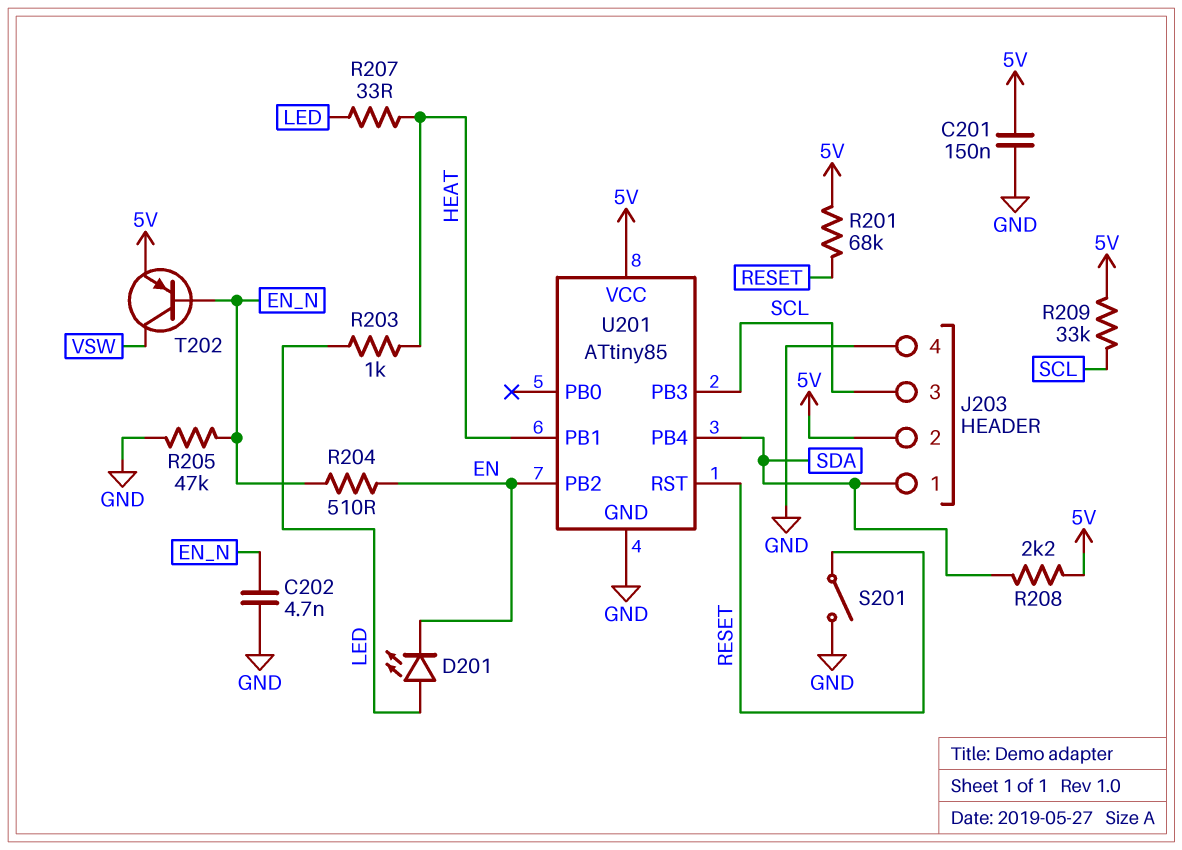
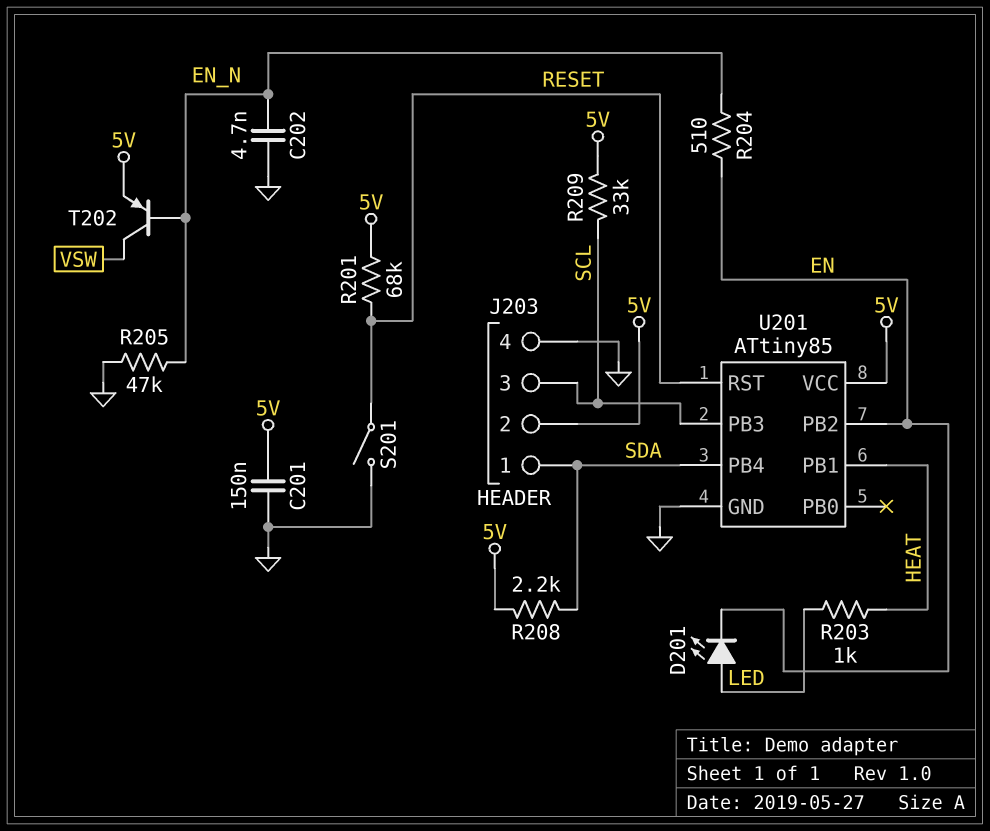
R207: 33 (HEAT, LED) -> none

